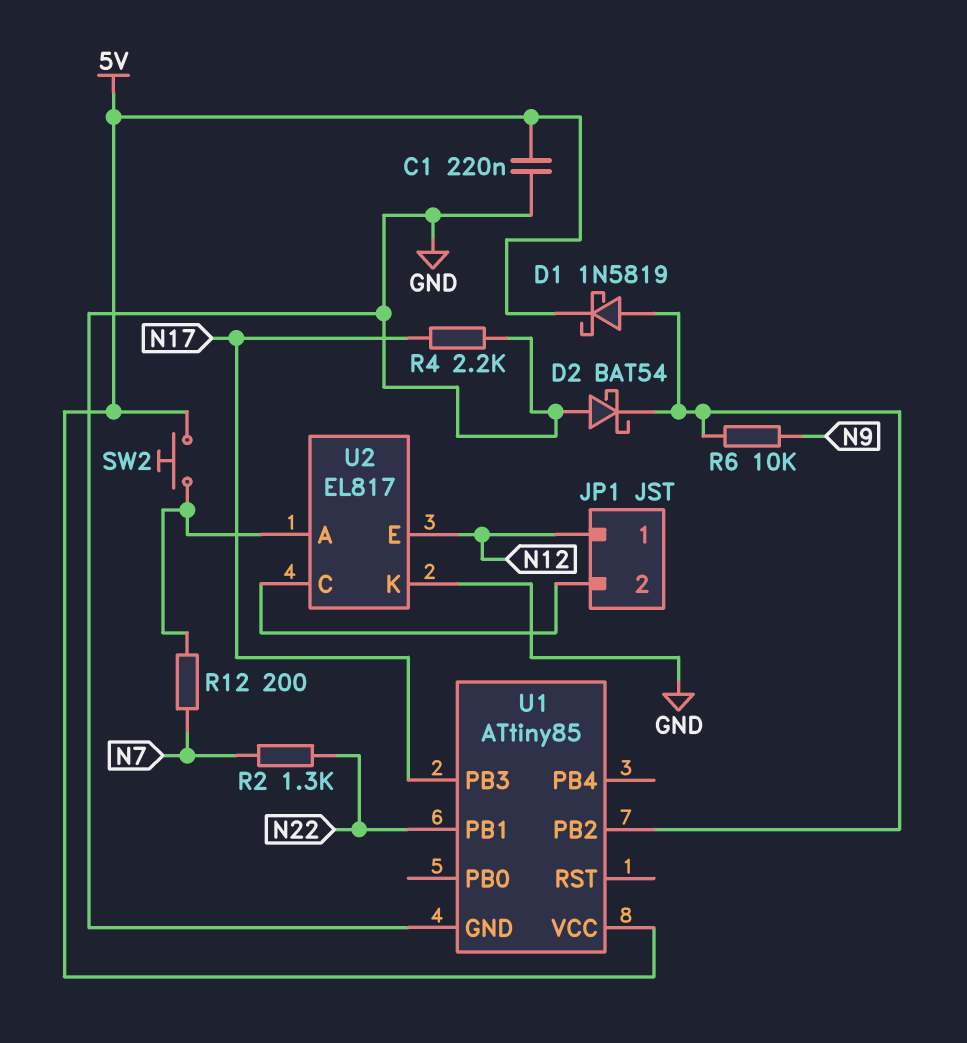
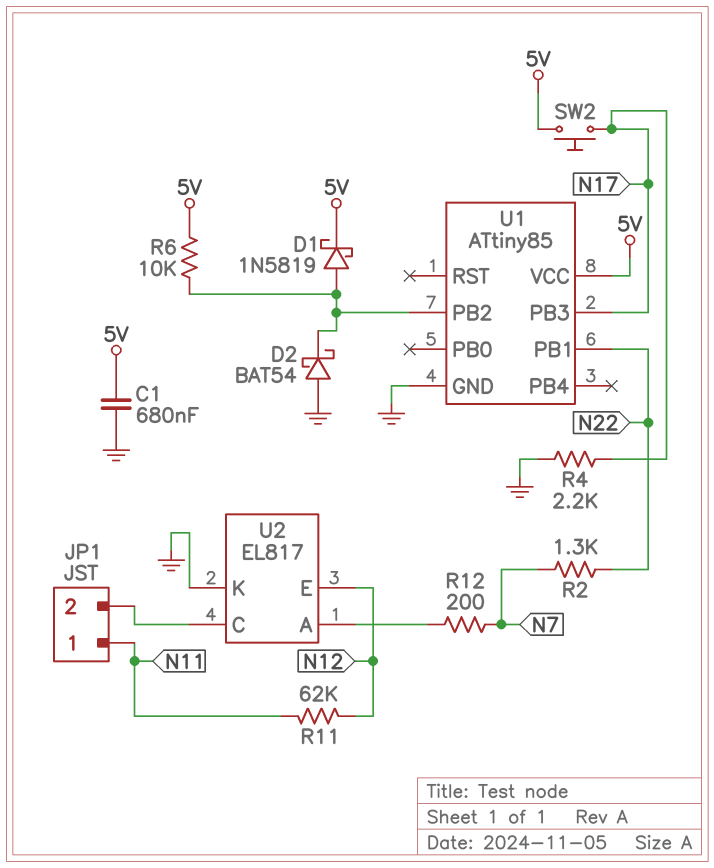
C1: 220nF (5V, GND) -> 680nF (5V, GND)
JP1 pin 1: N12 -> N11
R6: 10k (N9, U1/PB2) -> 10k (5V, U1/PB2)
R11: none -> 62k (N11, N12)
SW2: button (5V, U2/A) -> button (5V, N17)

